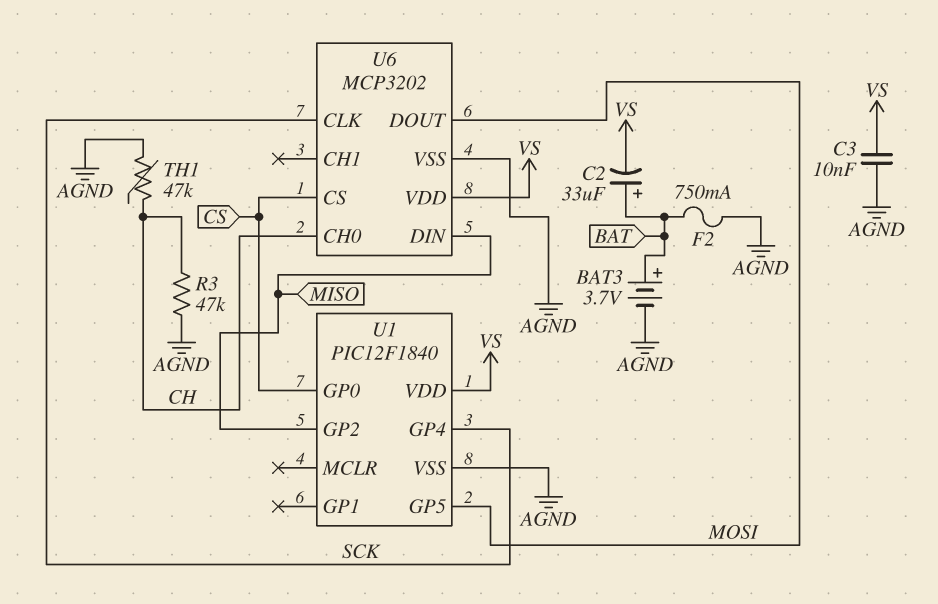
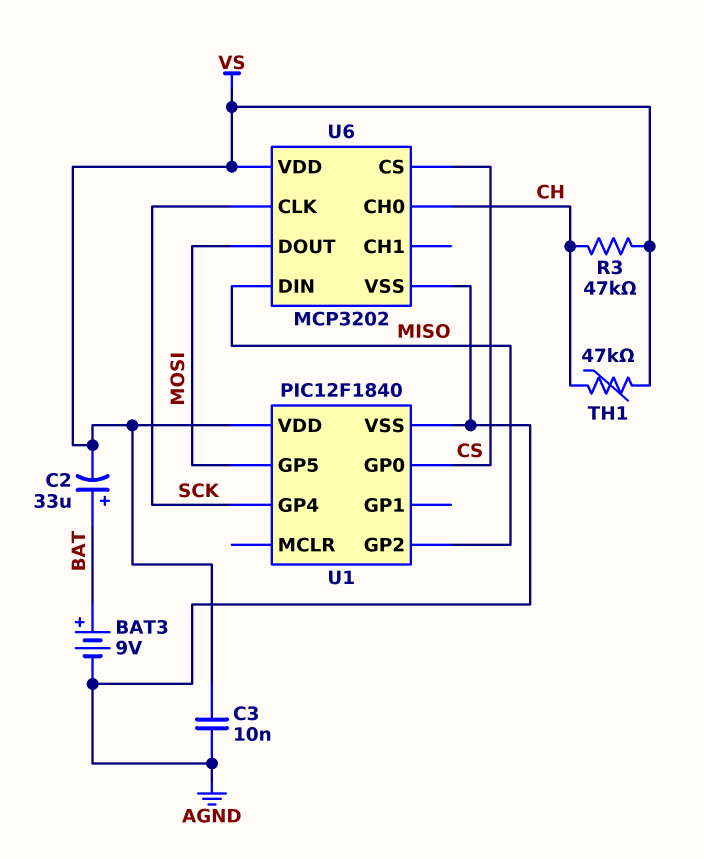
BAT3: 3.7V (plus BAT, minus AGND) -> 9V (plus BAT, minus AGND)
F2: 750mA (AGND, BAT) -> none
R3: 47k (AGND, CH) -> 47k (CH, VS)
TH1: 47k (AGND, CH) -> 47k (CH, VS)

